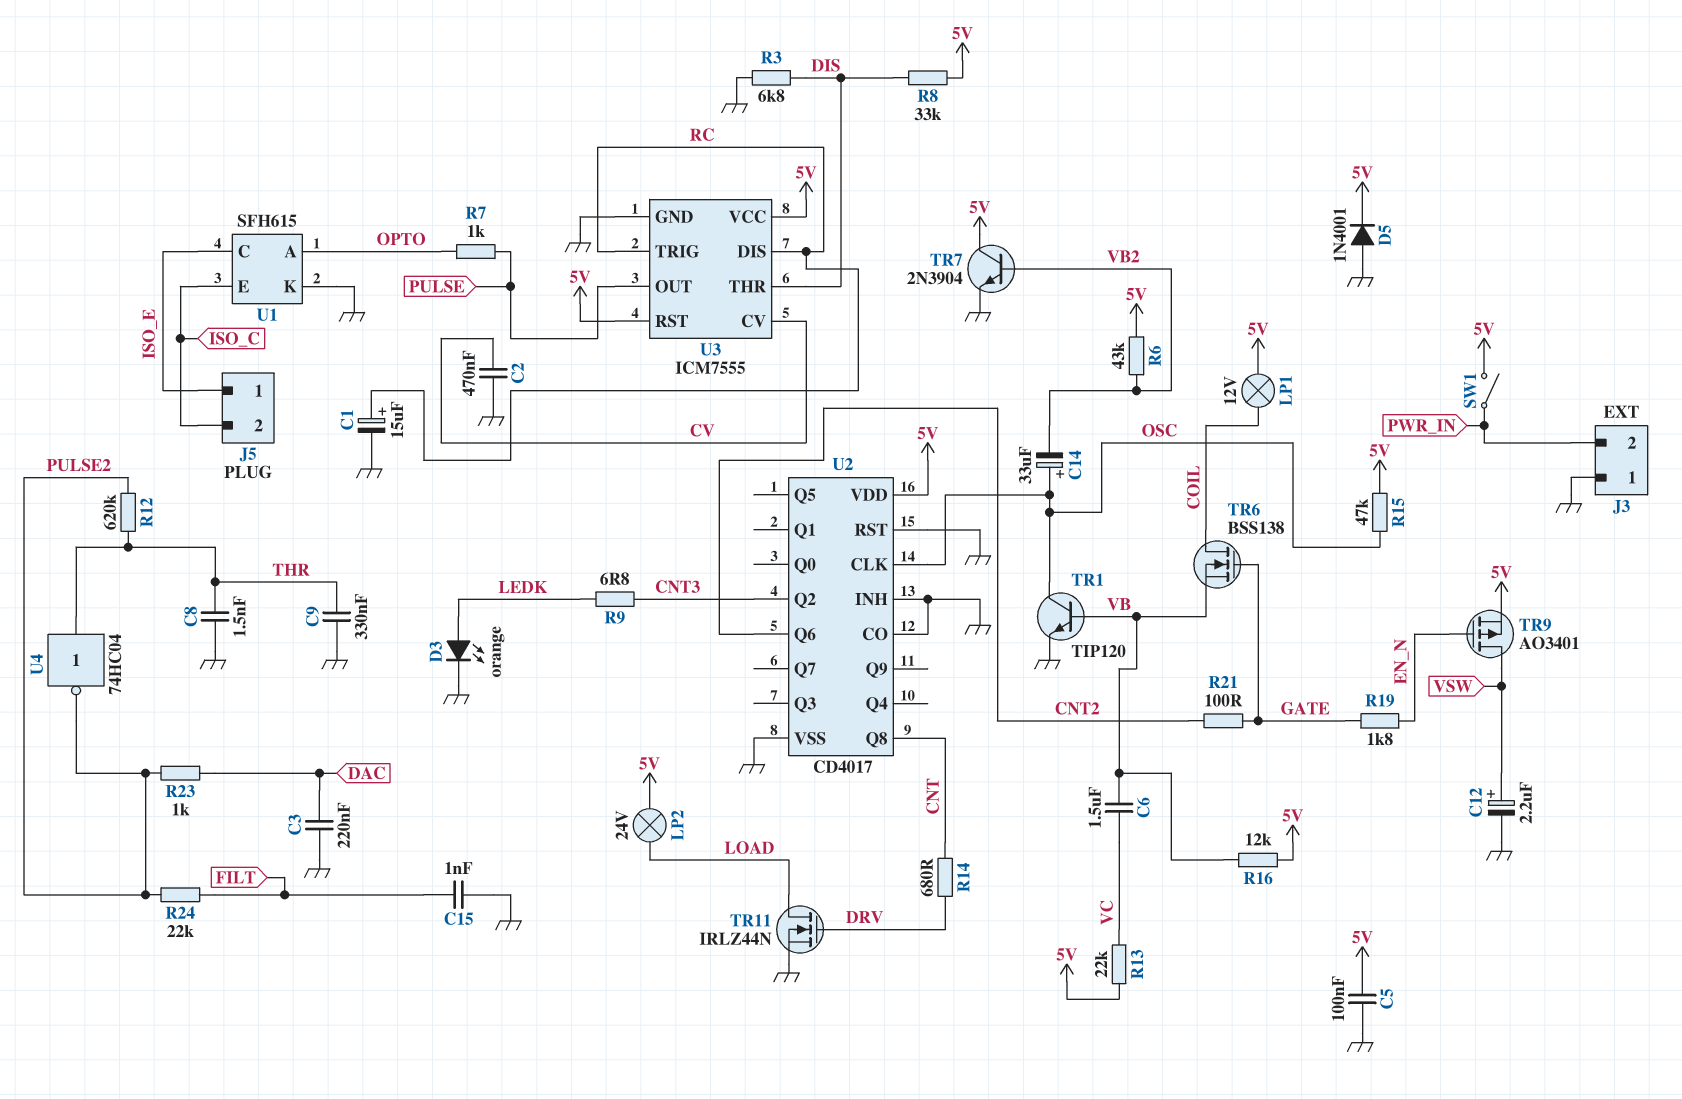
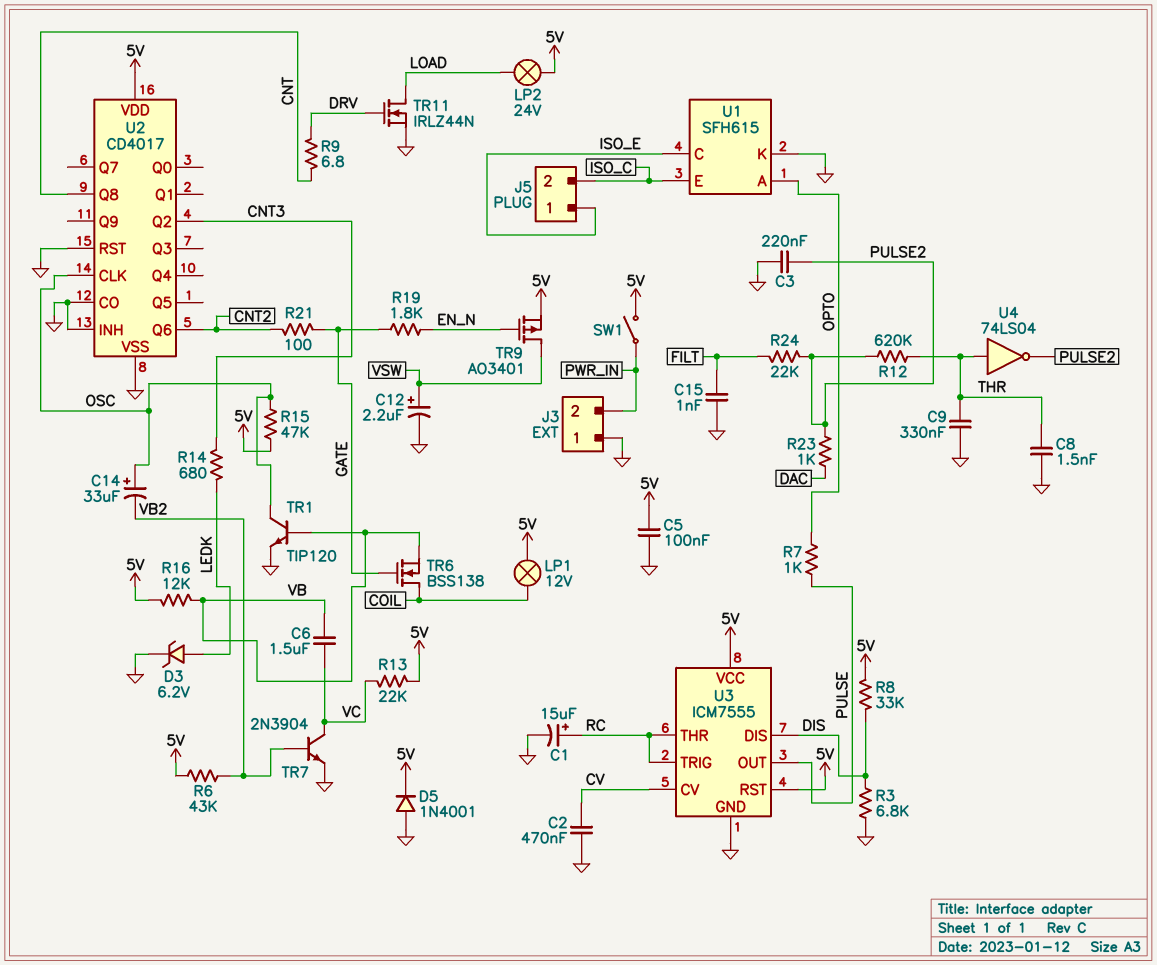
C3: 220nF (DAC, GND) -> 220nF (GND, PULSE2)
D3: LED orange (A LEDK, K GND) -> zener 6.2V (A LEDK, K GND)
R9: 6.8 (CNT3, LEDK) -> 6.8 (CNT, DRV)
R14: 680 (CNT, DRV) -> 680 (CNT3, LEDK)
TR7: NPN 2N3904 (B VB2, C 5V, E GND) -> NPN 2N3904 (B VB2, C VC, E GND)
U3 pin DIS: RC -> DIS
U3 pin THR: DIS -> RC
U4: NOT 74HC04 (in THR, out PULSE2) -> NOT 74LS04 (in THR, out PULSE2)

